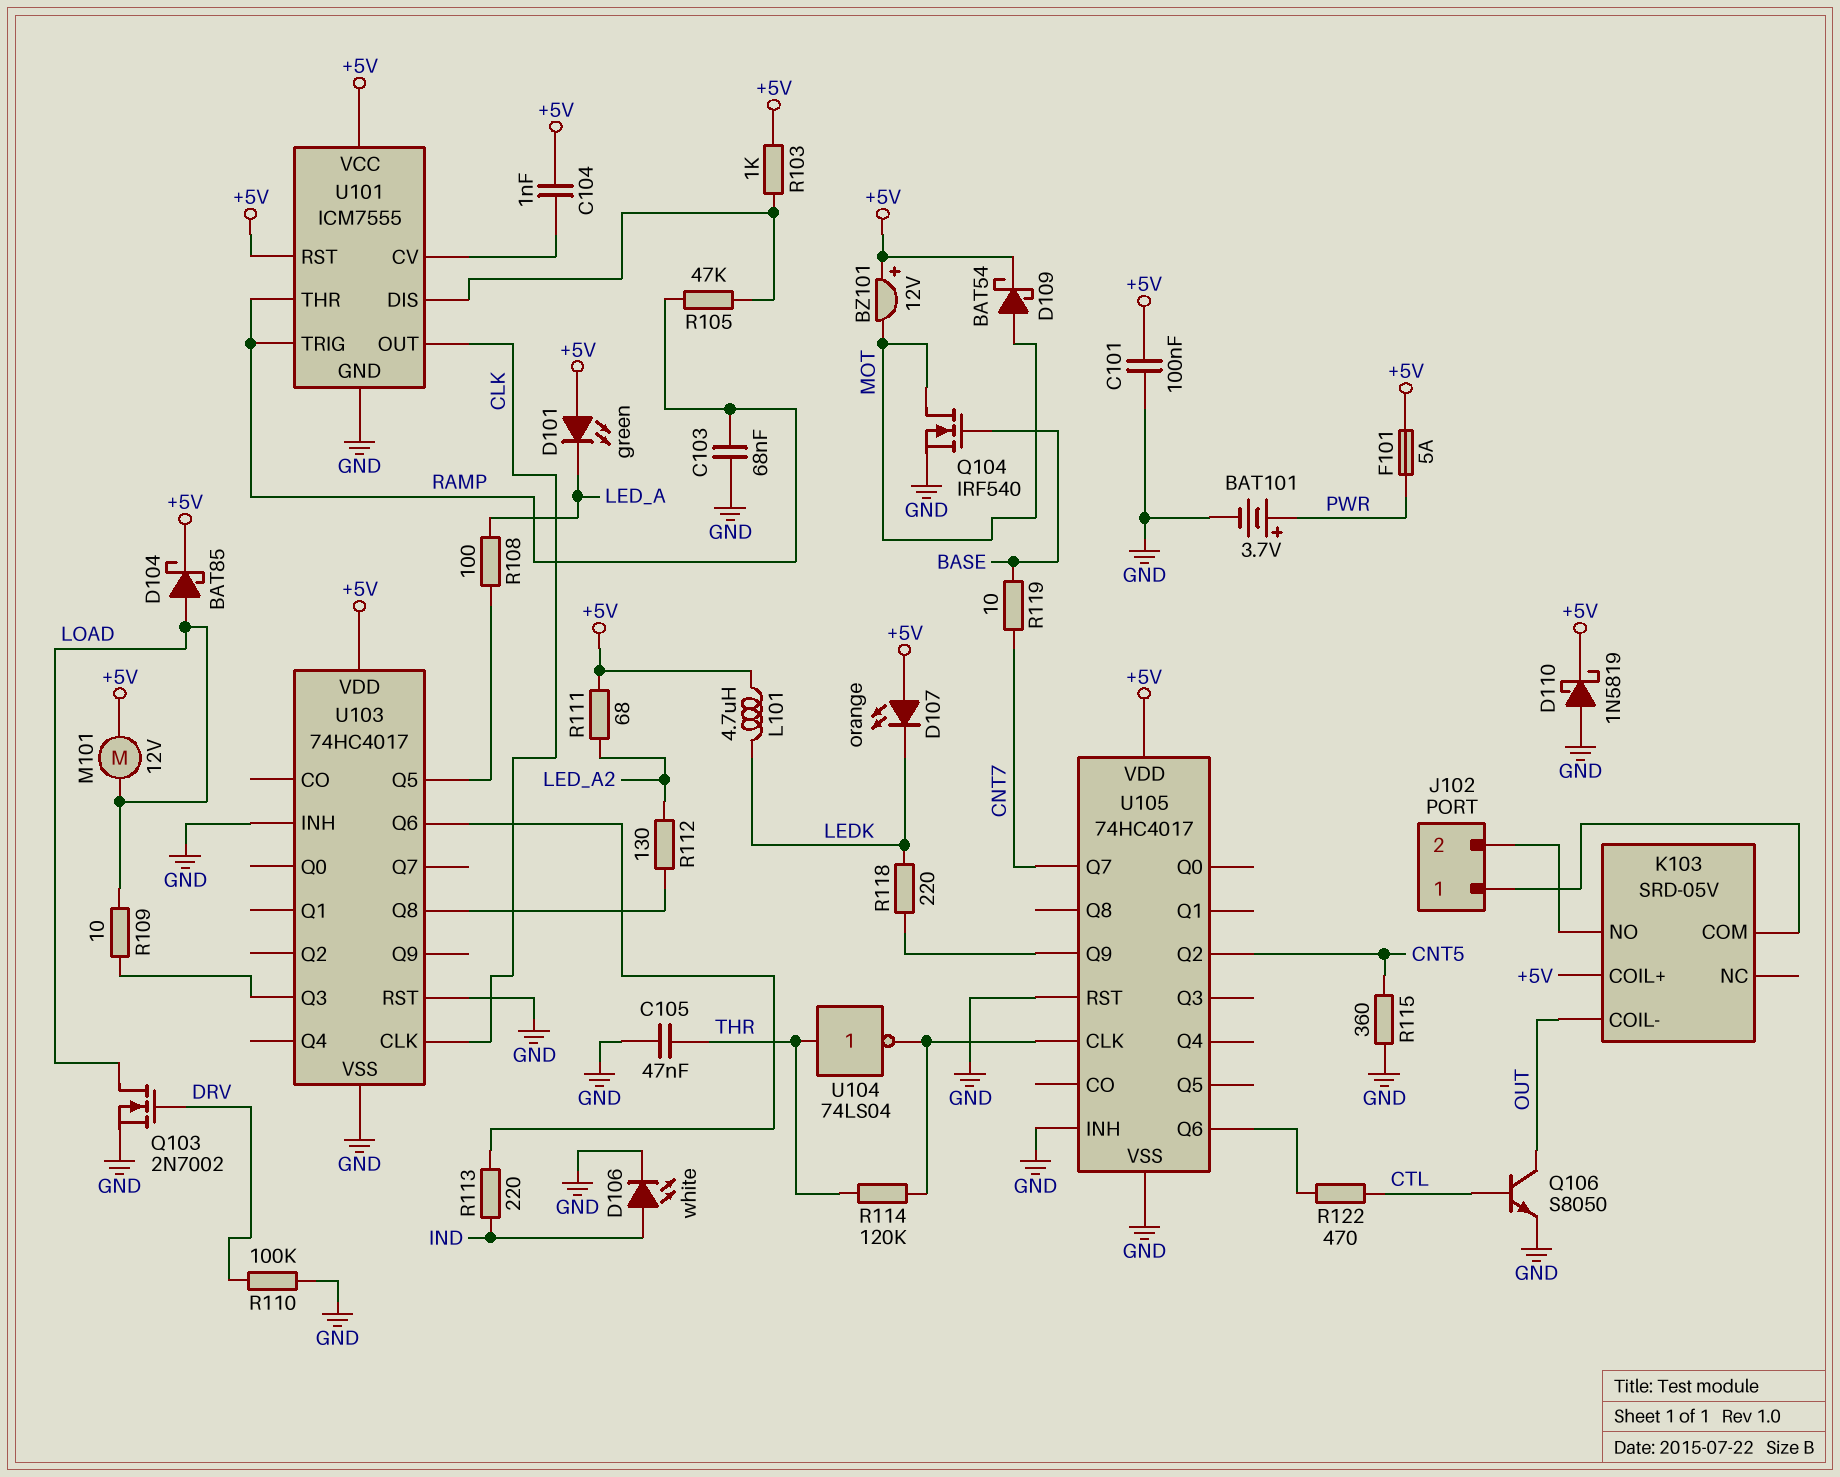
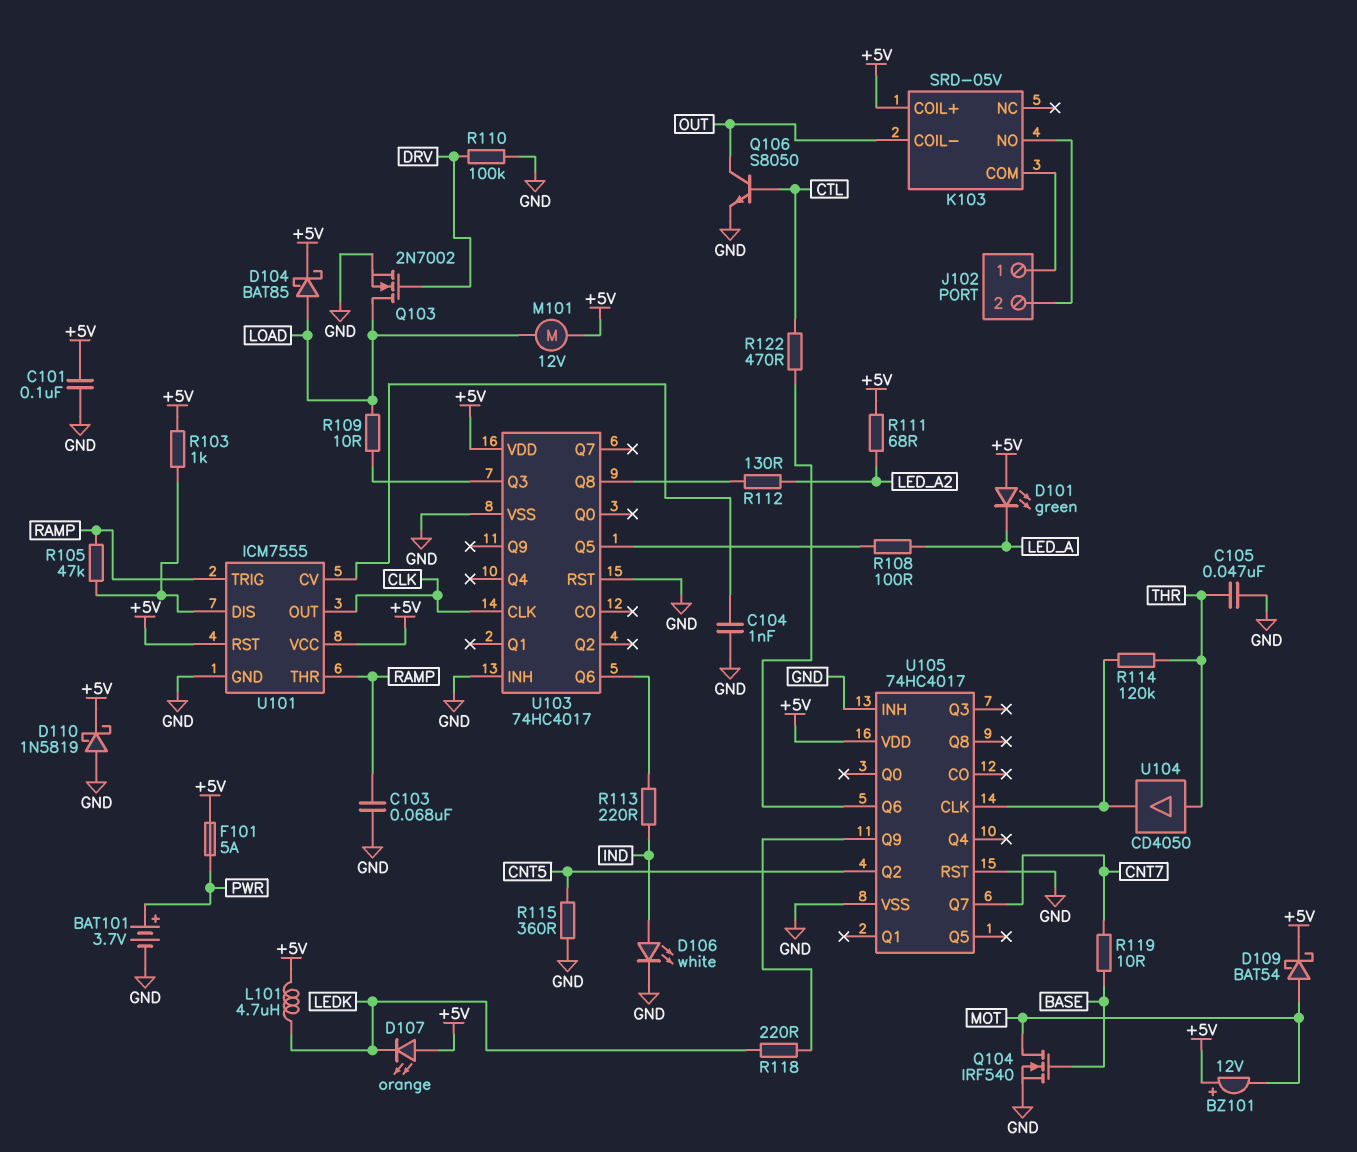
C104: 1nF (+5V, U101/CV) -> 1nF (GND, U101/CV)
U104: NOT 74LS04 (in THR, out U105/CLK) -> buffer CD4050 (in THR, out U105/CLK)

